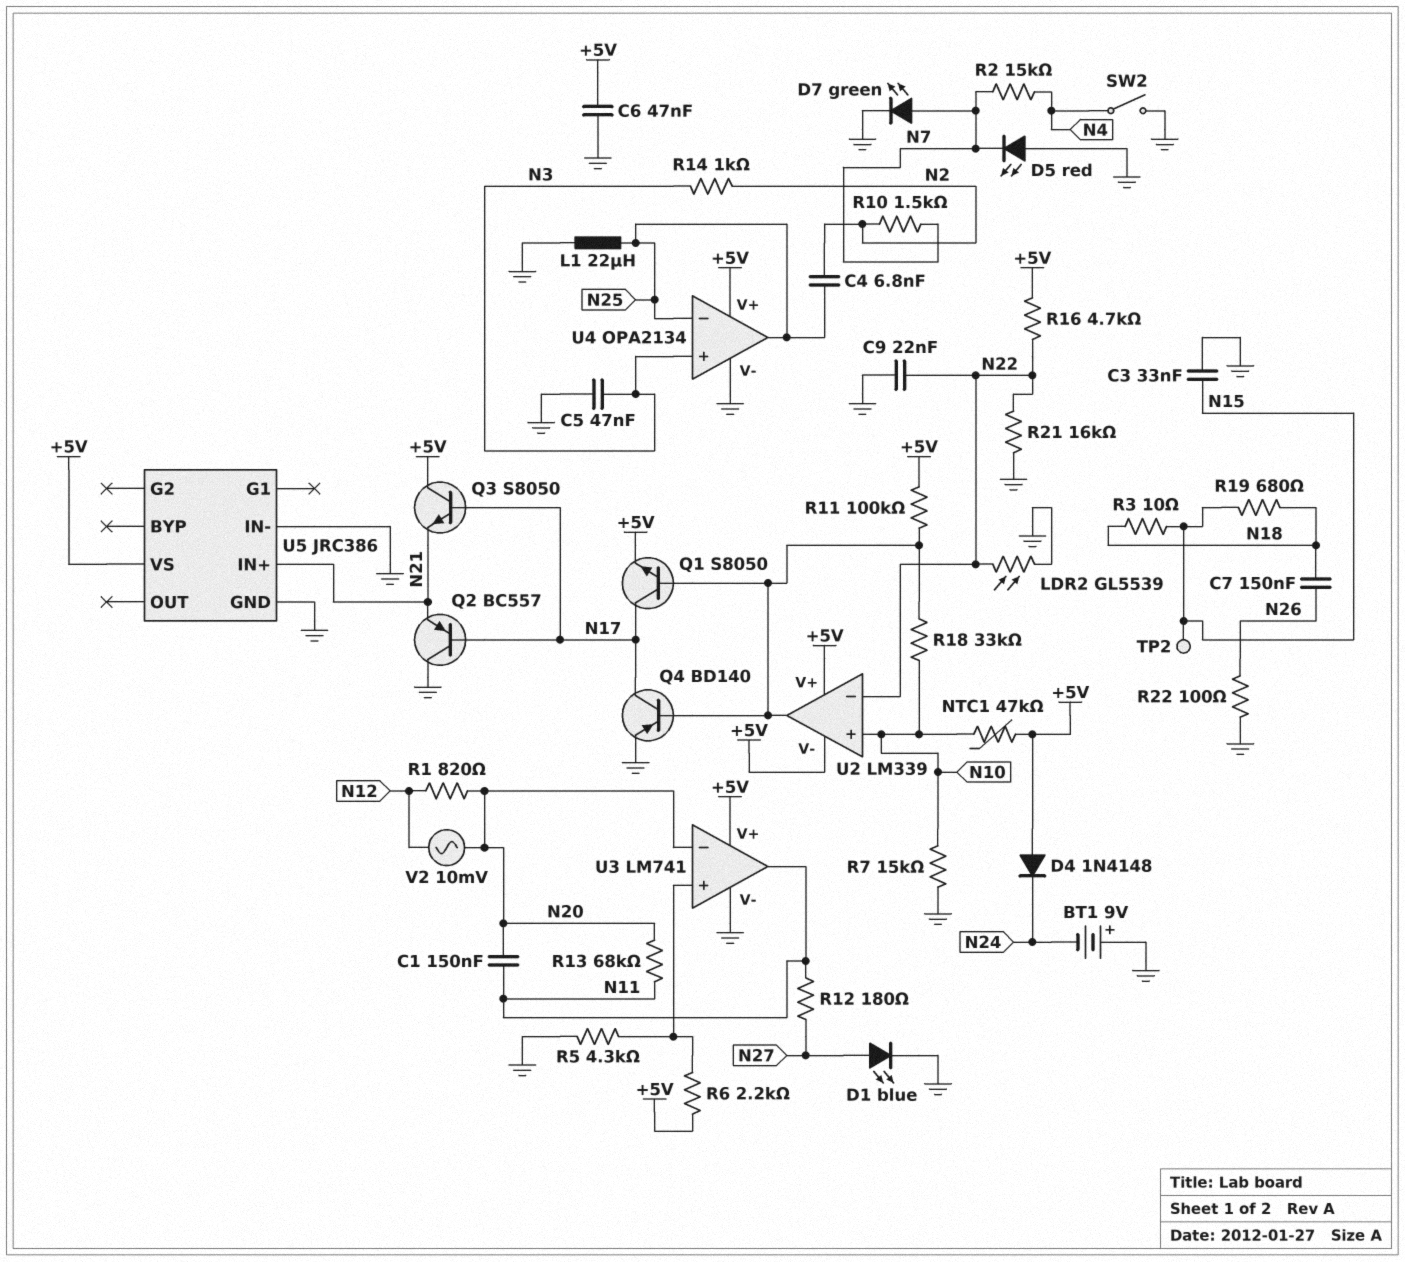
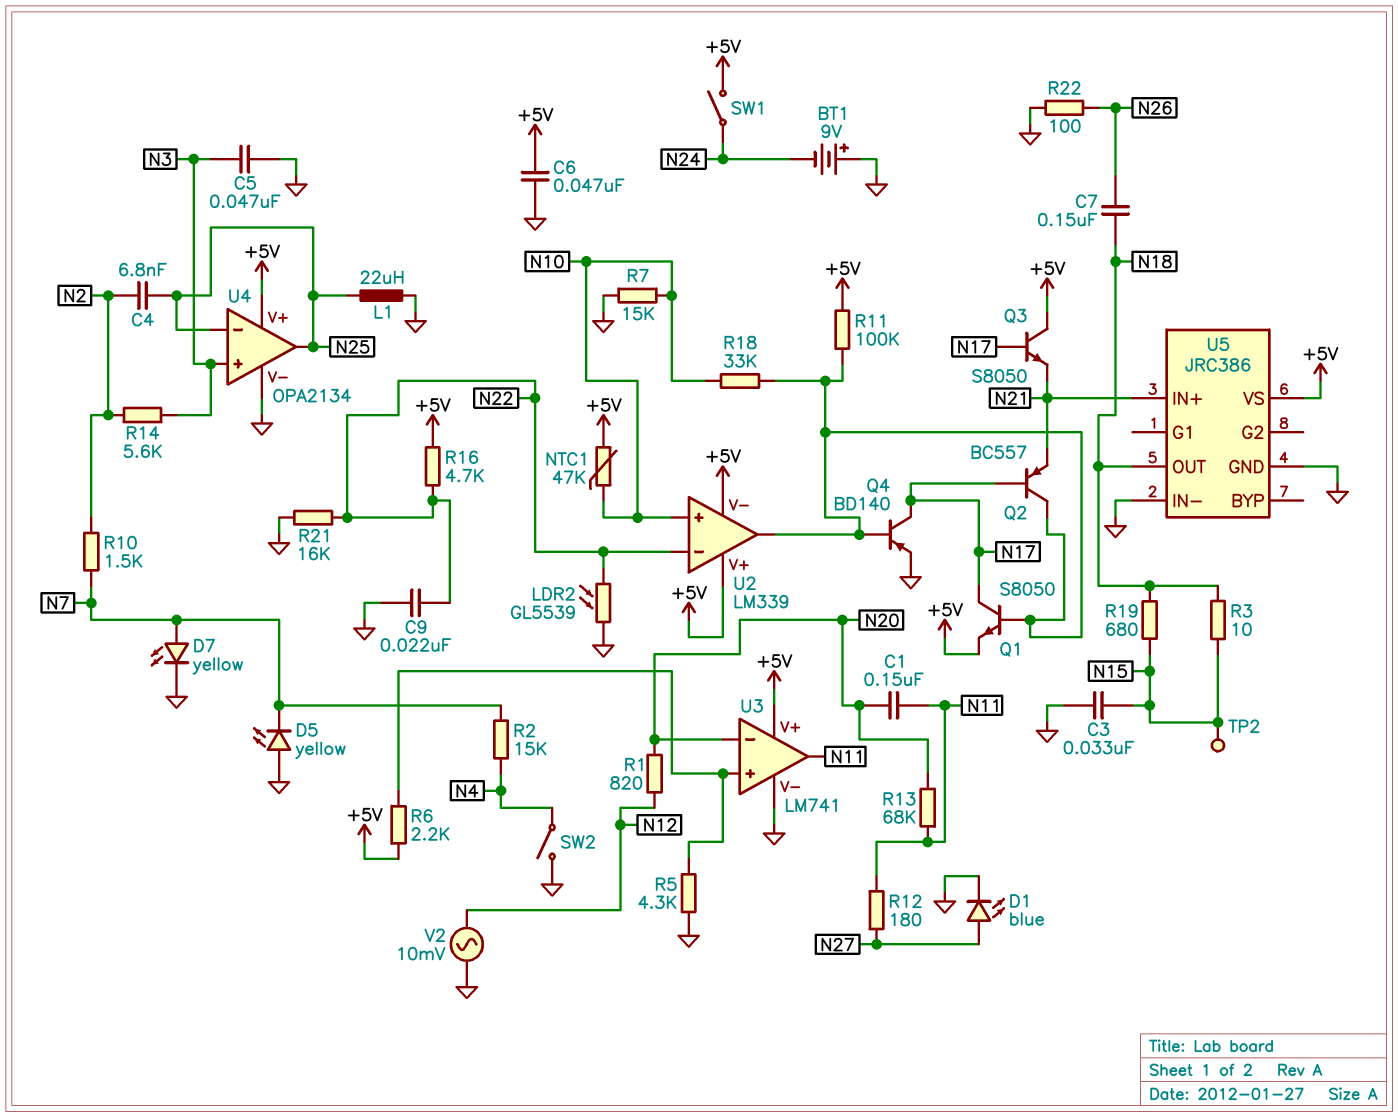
D4: diode 1N4148 (A +5V, K N24) -> none
D5: LED red (A GND, K N7) -> LED yellow (A GND, K N7)
D7: LED green (A N7, K GND) -> LED yellow (A N7, K GND)
Q2: PNP BC557 (B N17, C GND, E N21) -> PNP BC557 (B N17, C U2/out, E N21)
R14: 1k (N2, N3) -> 5.6k (N2, N3)
SW1: none -> switch (+5V, N24)
U5 pin OUT: none -> N18
V2: AC 10mV (N12, N20) -> AC 10mV (GND, N12)

